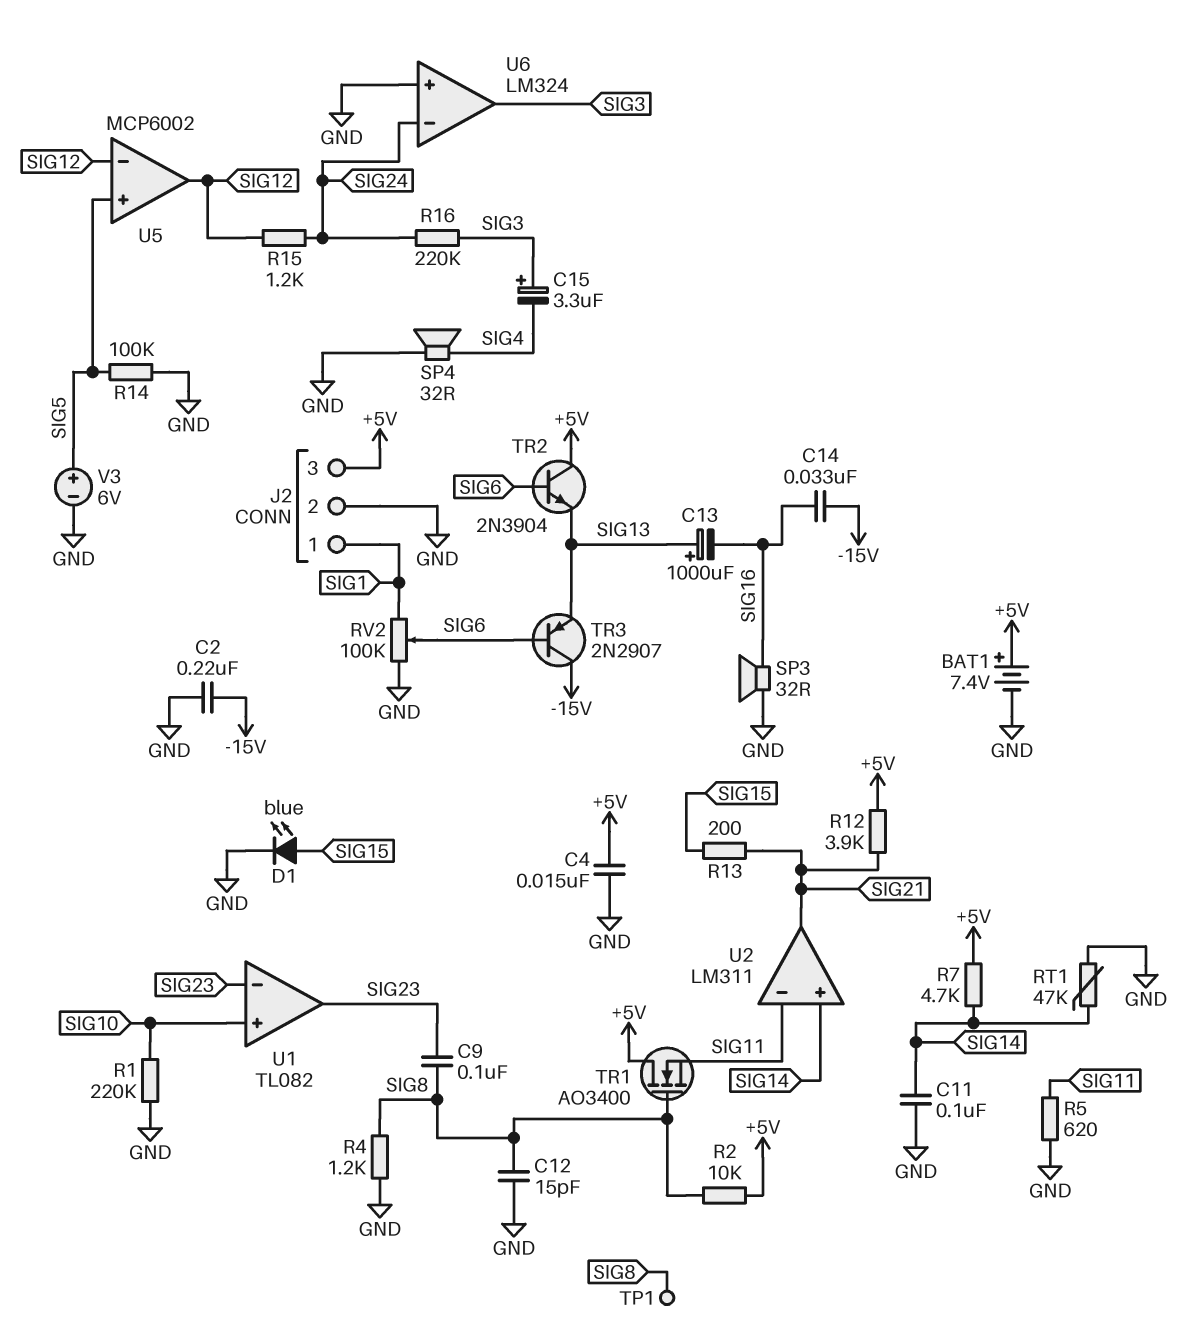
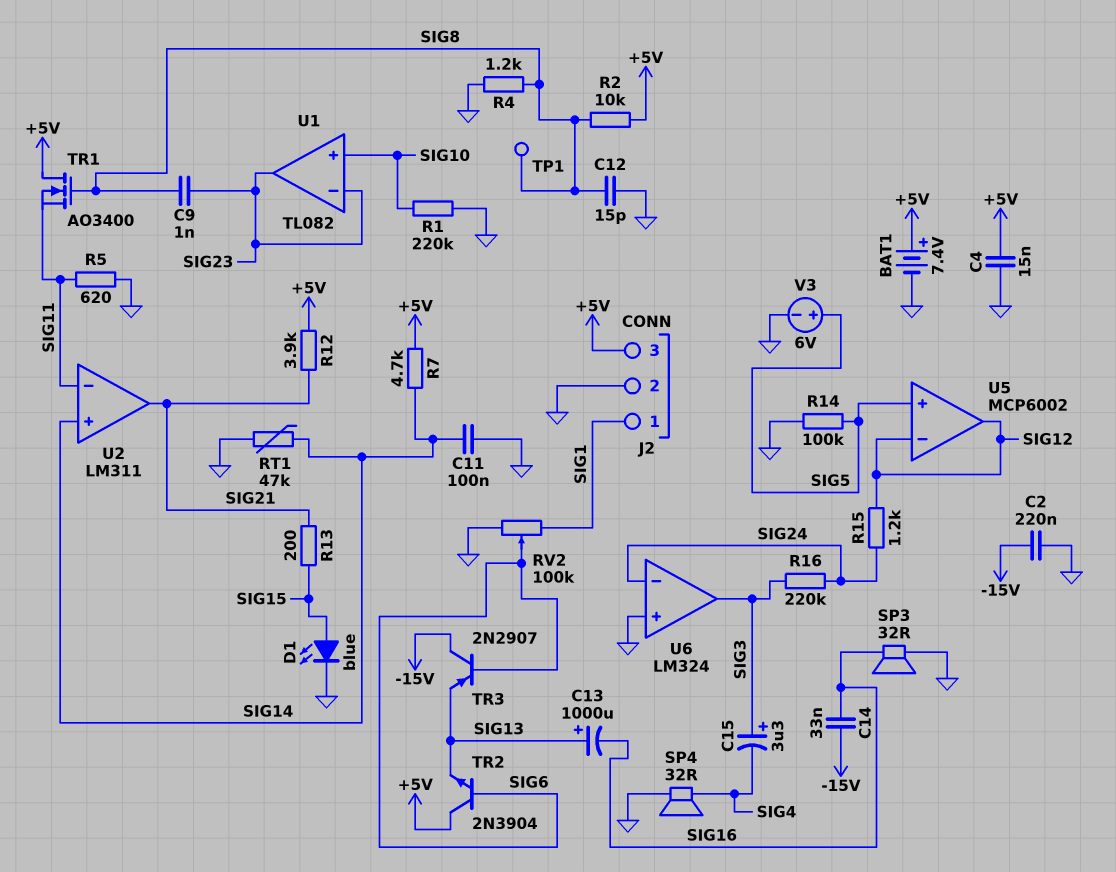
C9: 100nF (SIG8, SIG23) -> 1nF (SIG8, SIG23)

